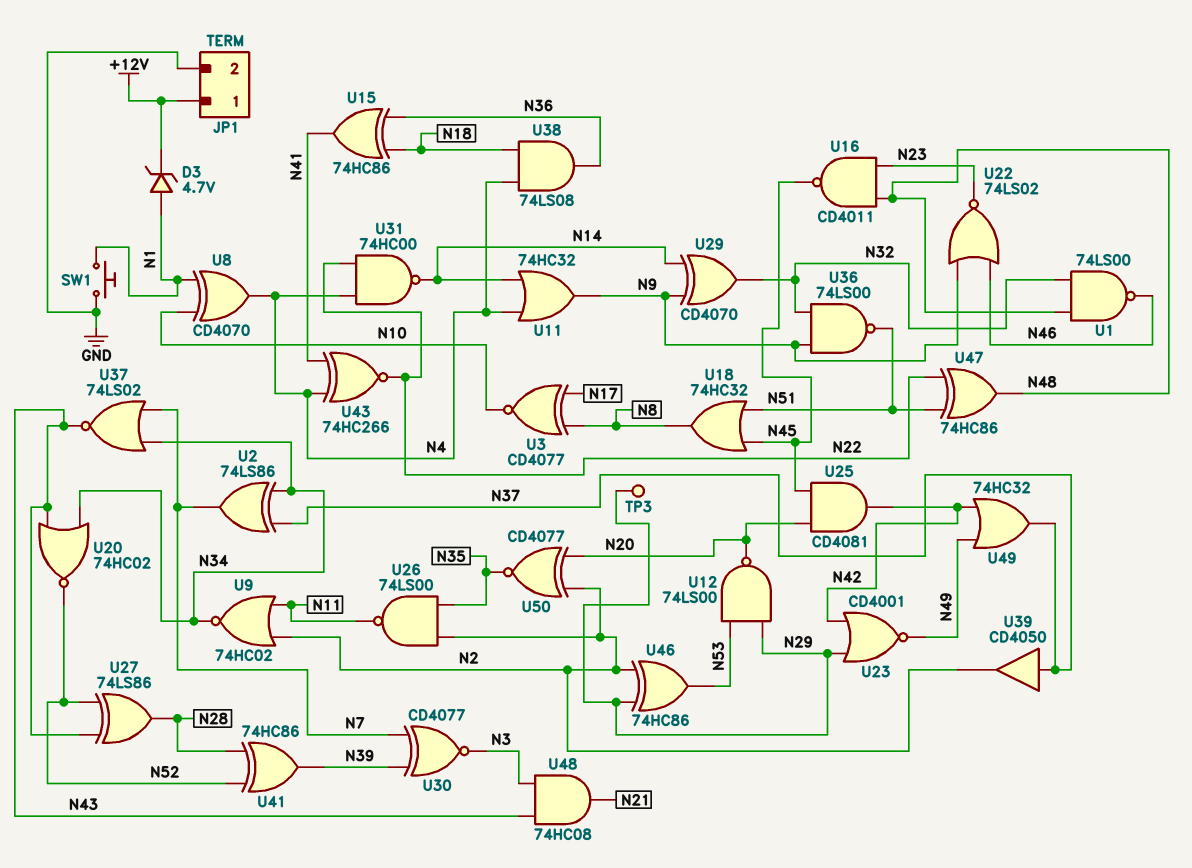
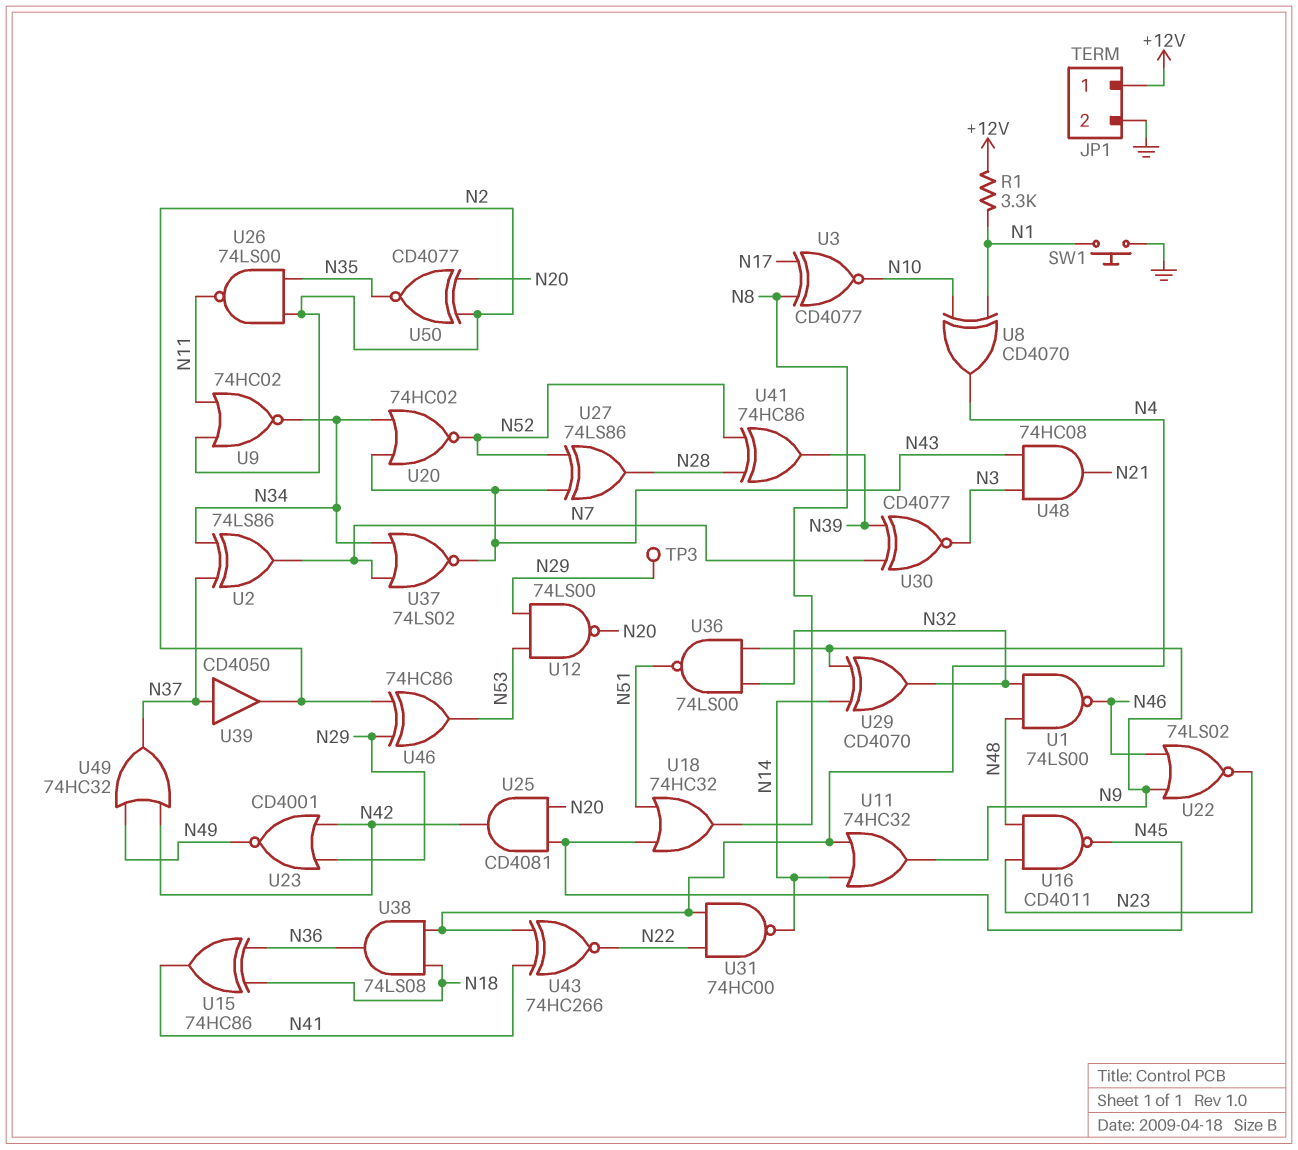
D3: zener 4.7V (A N1, K +12V) -> none
R1: none -> 3.3k (+12V, N1)
U47: XOR 74HC86 (in N22, in N51, out N48) -> none

